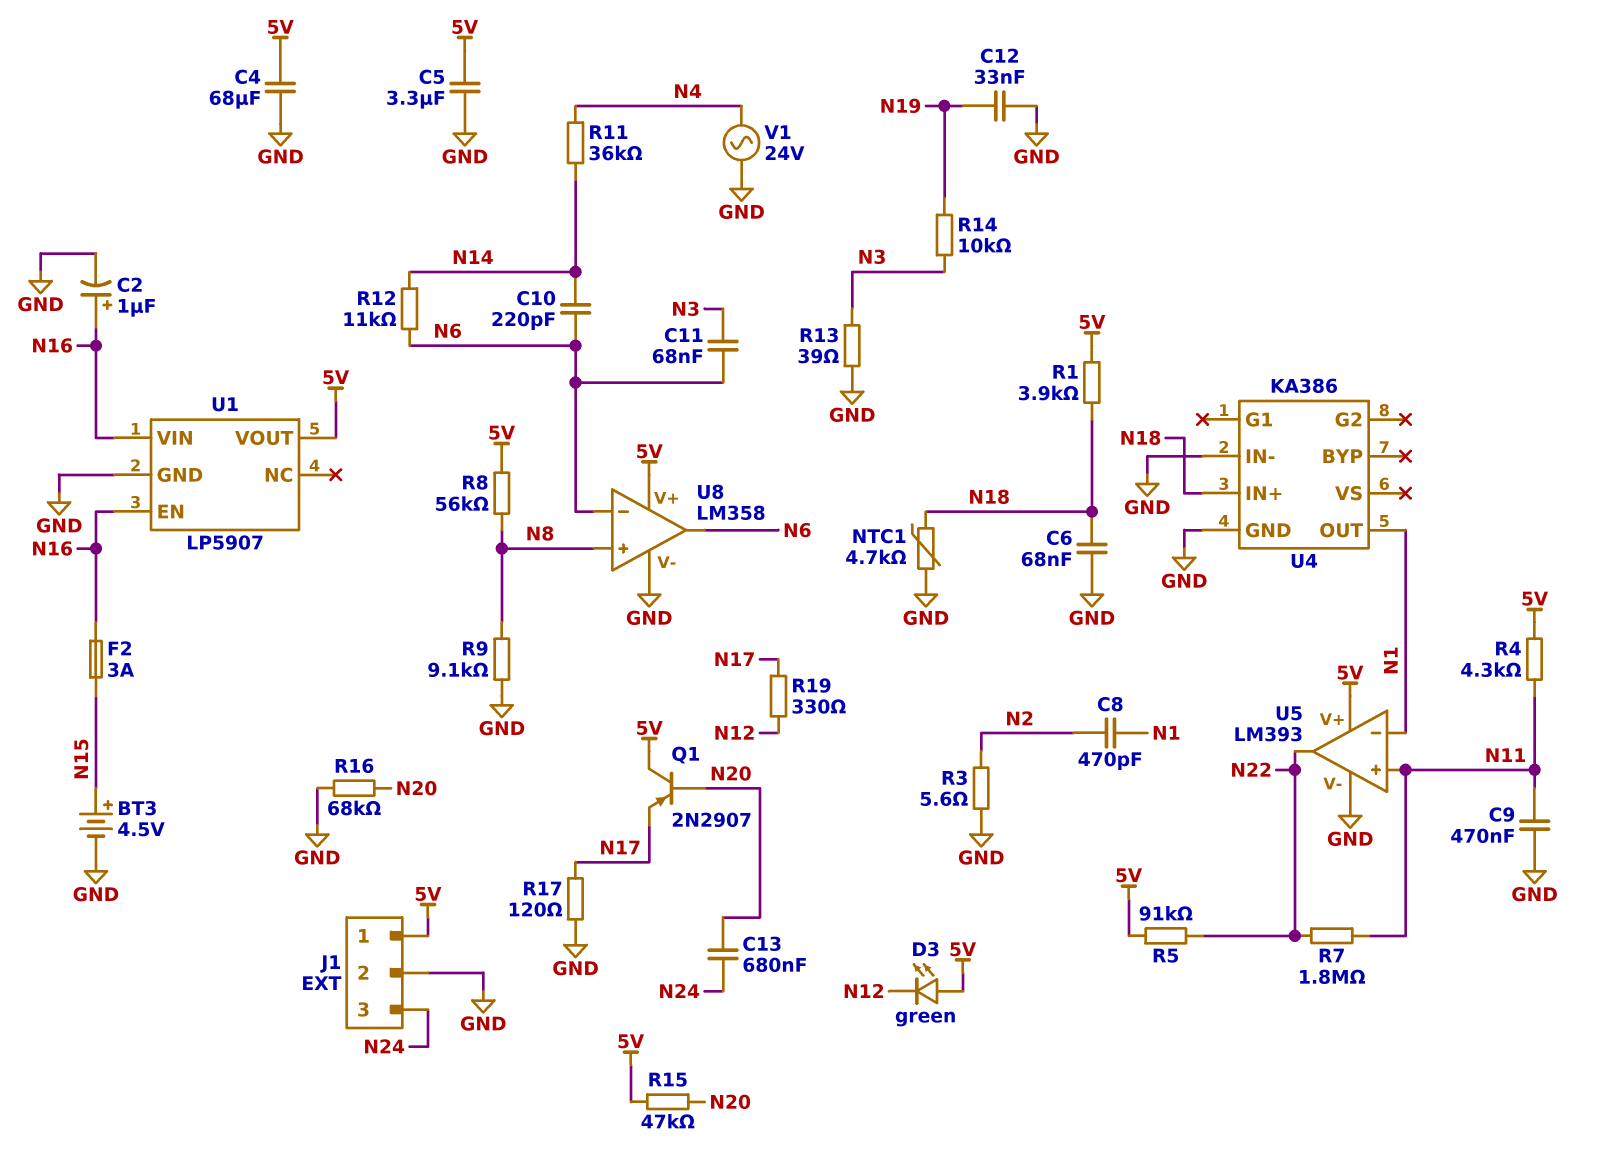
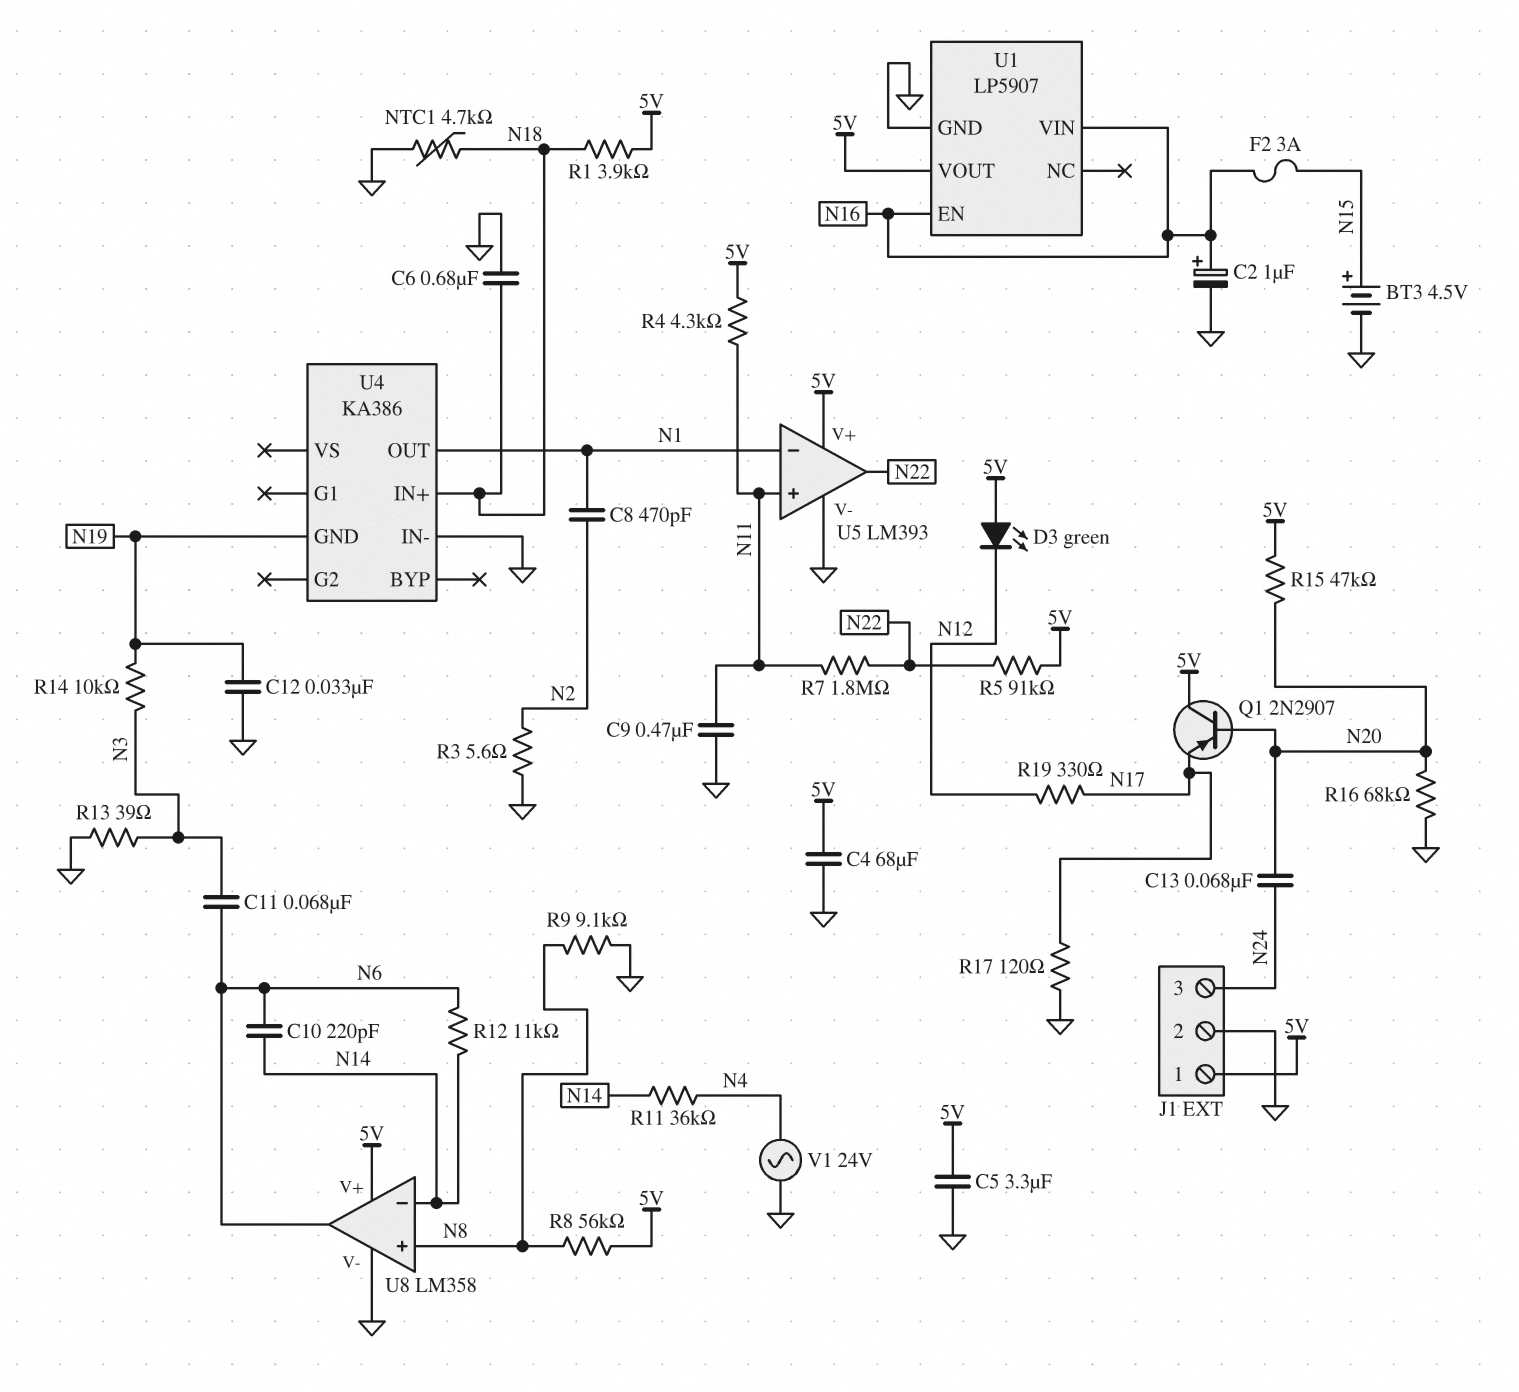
C6: 68nF (GND, N18) -> 680nF (GND, N18)
C13: 680nF (N20, N24) -> 68nF (N20, N24)
U4 pin GND: GND -> N19
U8 pin in-: N6 -> N14

